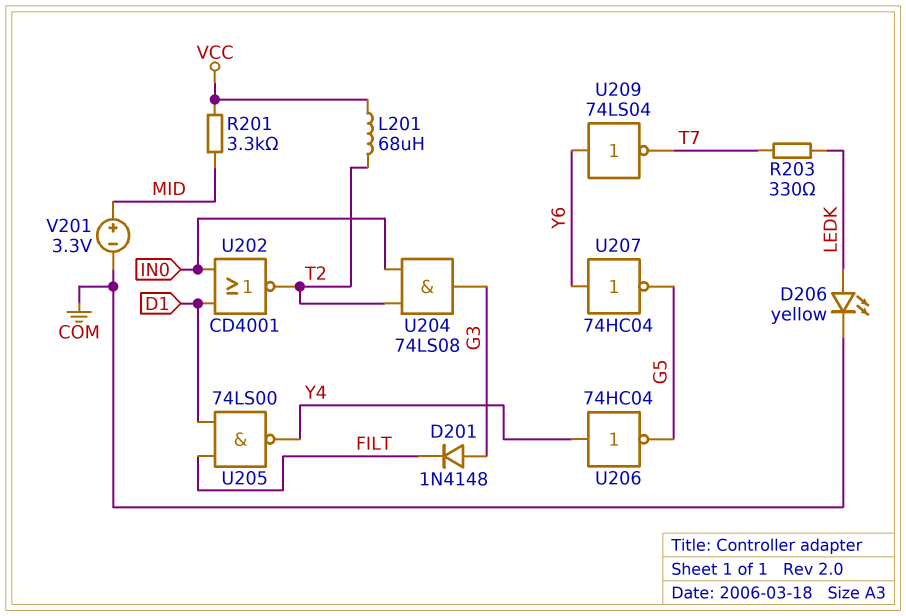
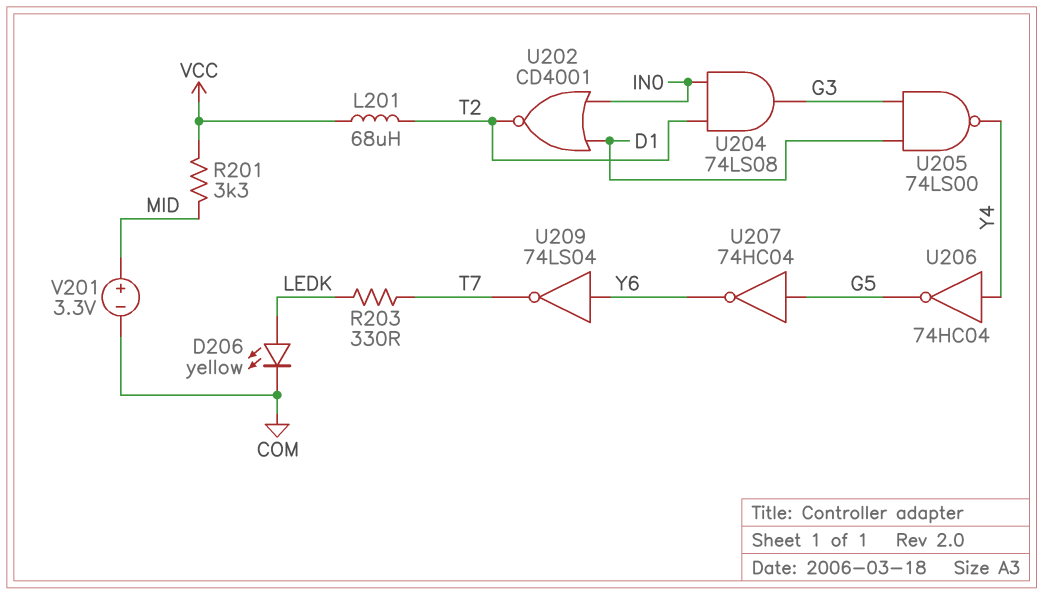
D201: diode 1N4148 (A G3, K FILT) -> none
U205: NAND 74LS00 (in D1, in FILT, out Y4) -> NAND 74LS00 (in D1, in G3, out Y4)
U207: NOT 74HC04 (in Y6, out G5) -> NOT 74HC04 (in G5, out Y6)

